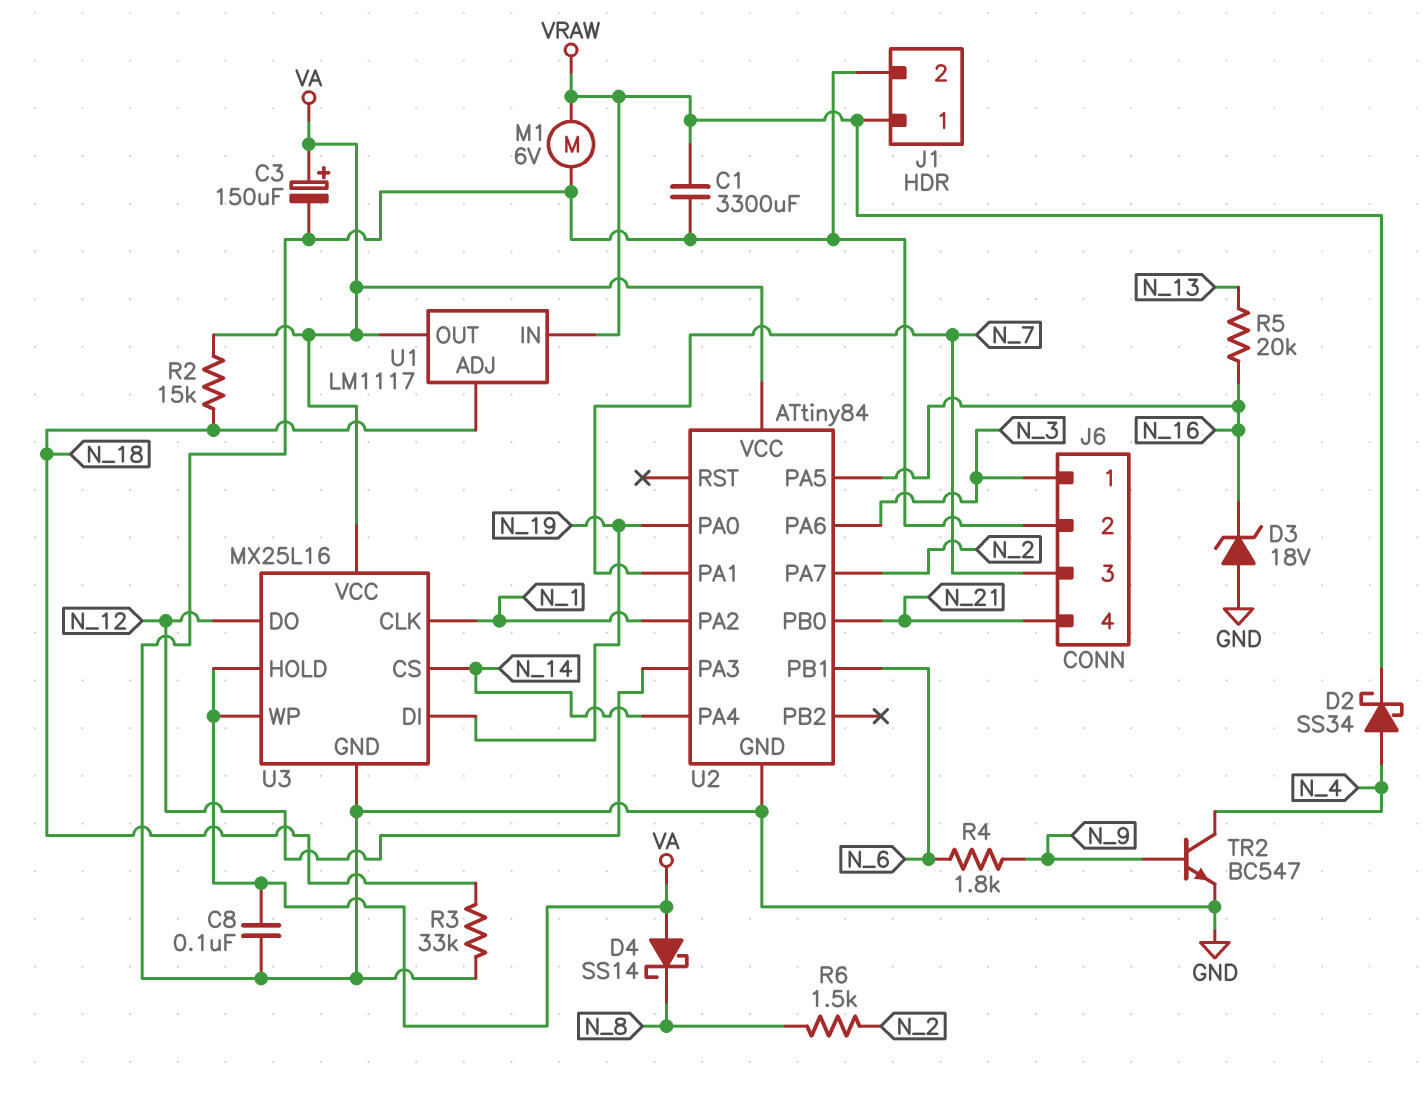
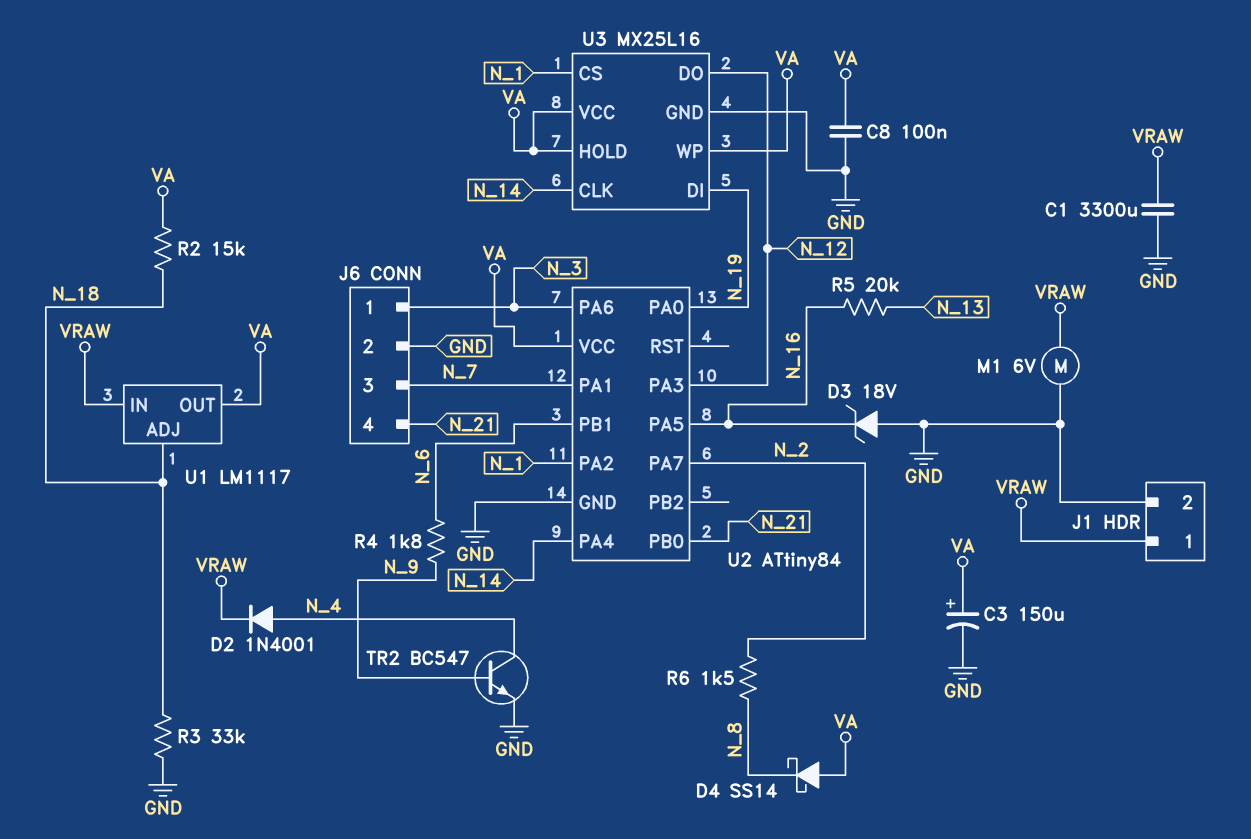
D2: schottky SS34 (A N_4, K VRAW) -> diode 1N4001 (A N_4, K VRAW)
U3 pin CLK: N_1 -> N_14
U3 pin CS: N_14 -> N_1

